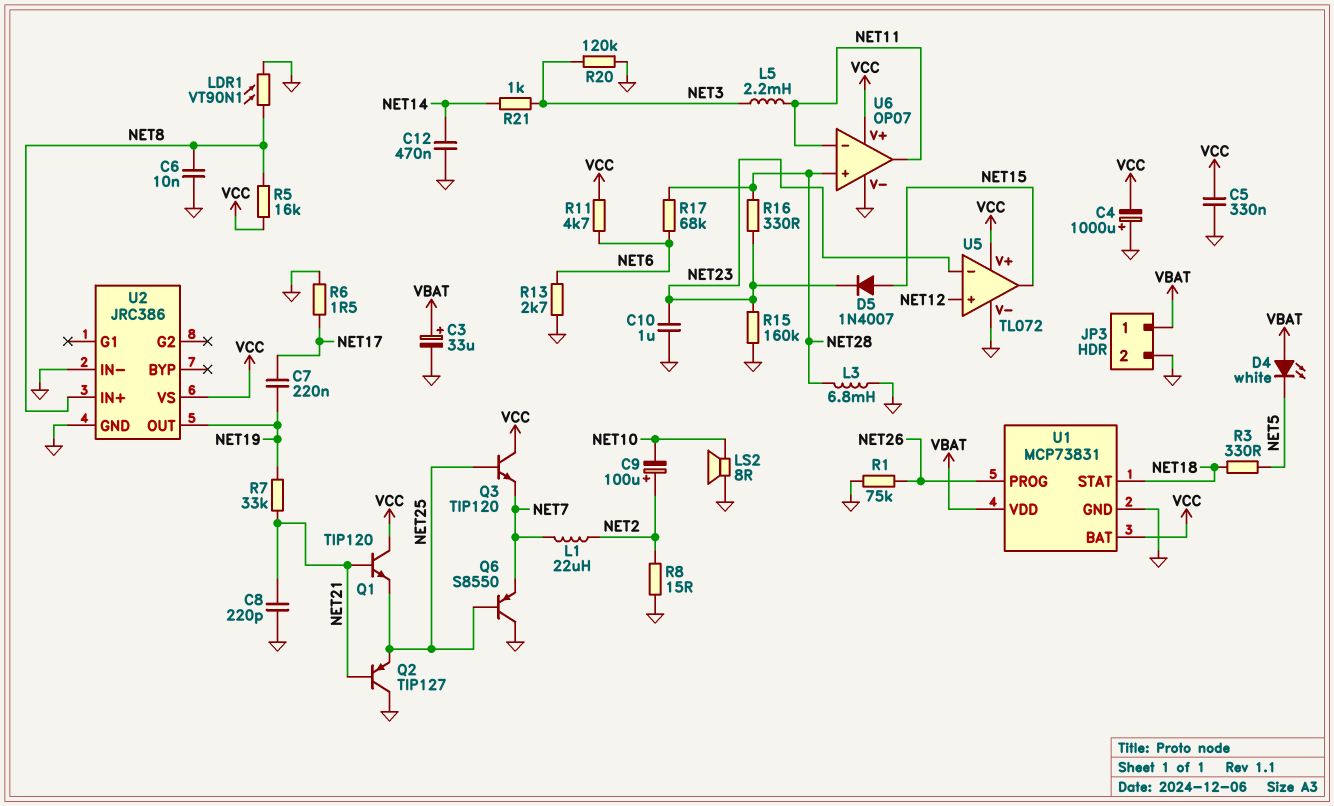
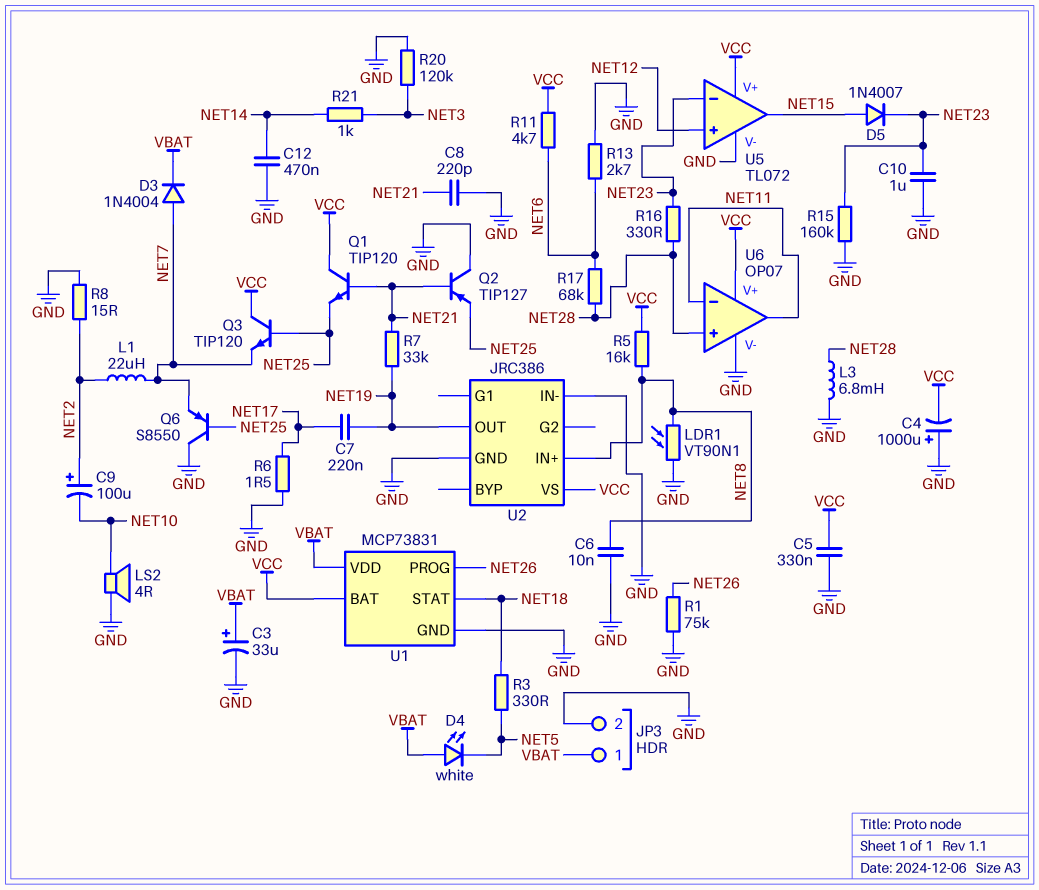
D3: none -> diode 1N4004 (A NET7, K VBAT)
L5: 2.2mH (NET3, NET11) -> none
LS2: speaker 8R (GND, NET10) -> speaker 4R (GND, NET10)

